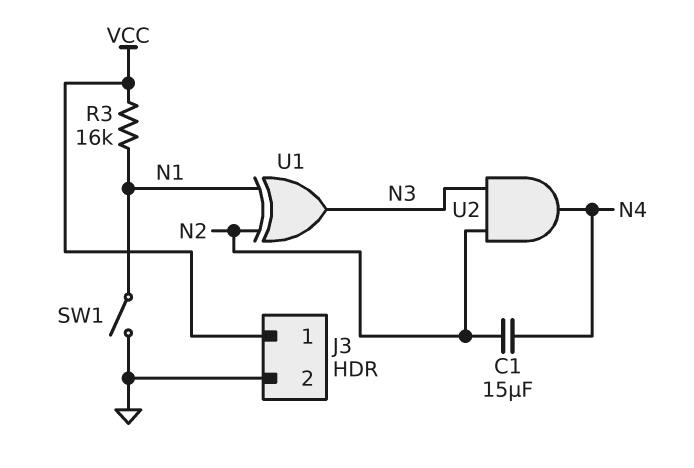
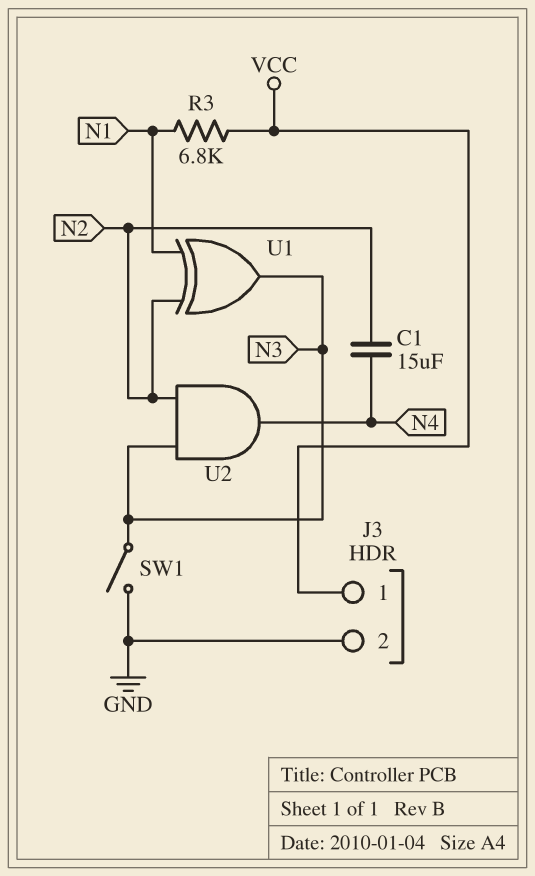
R3: 16k (N1, VCC) -> 6.8k (N1, VCC)
SW1: switch (GND, N1) -> switch (GND, N3)

